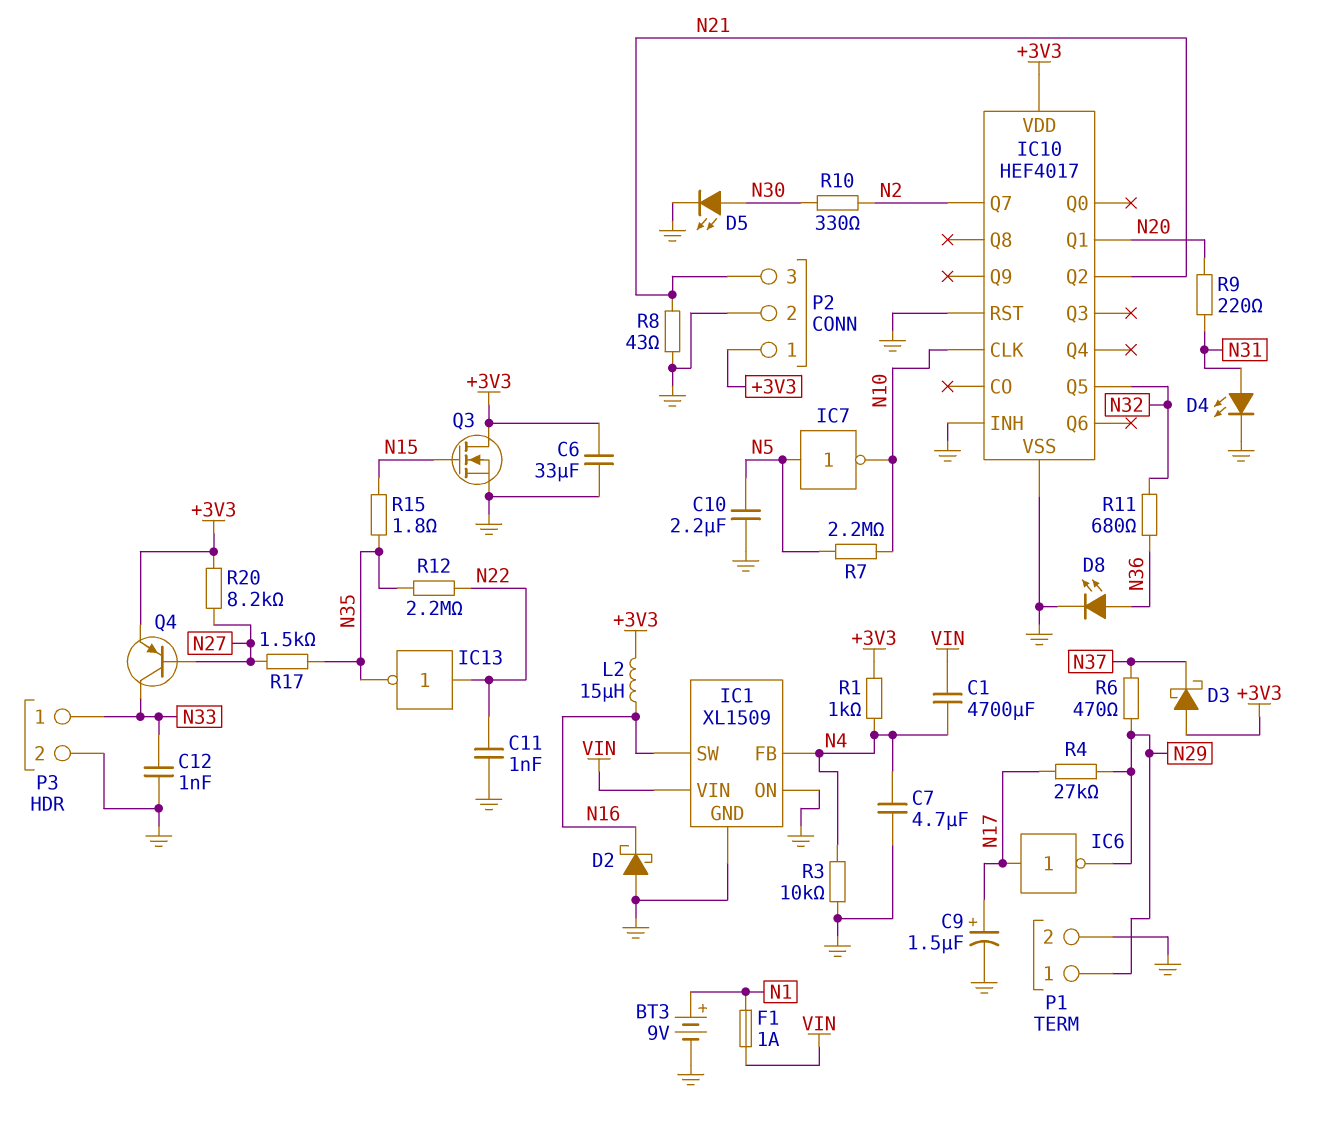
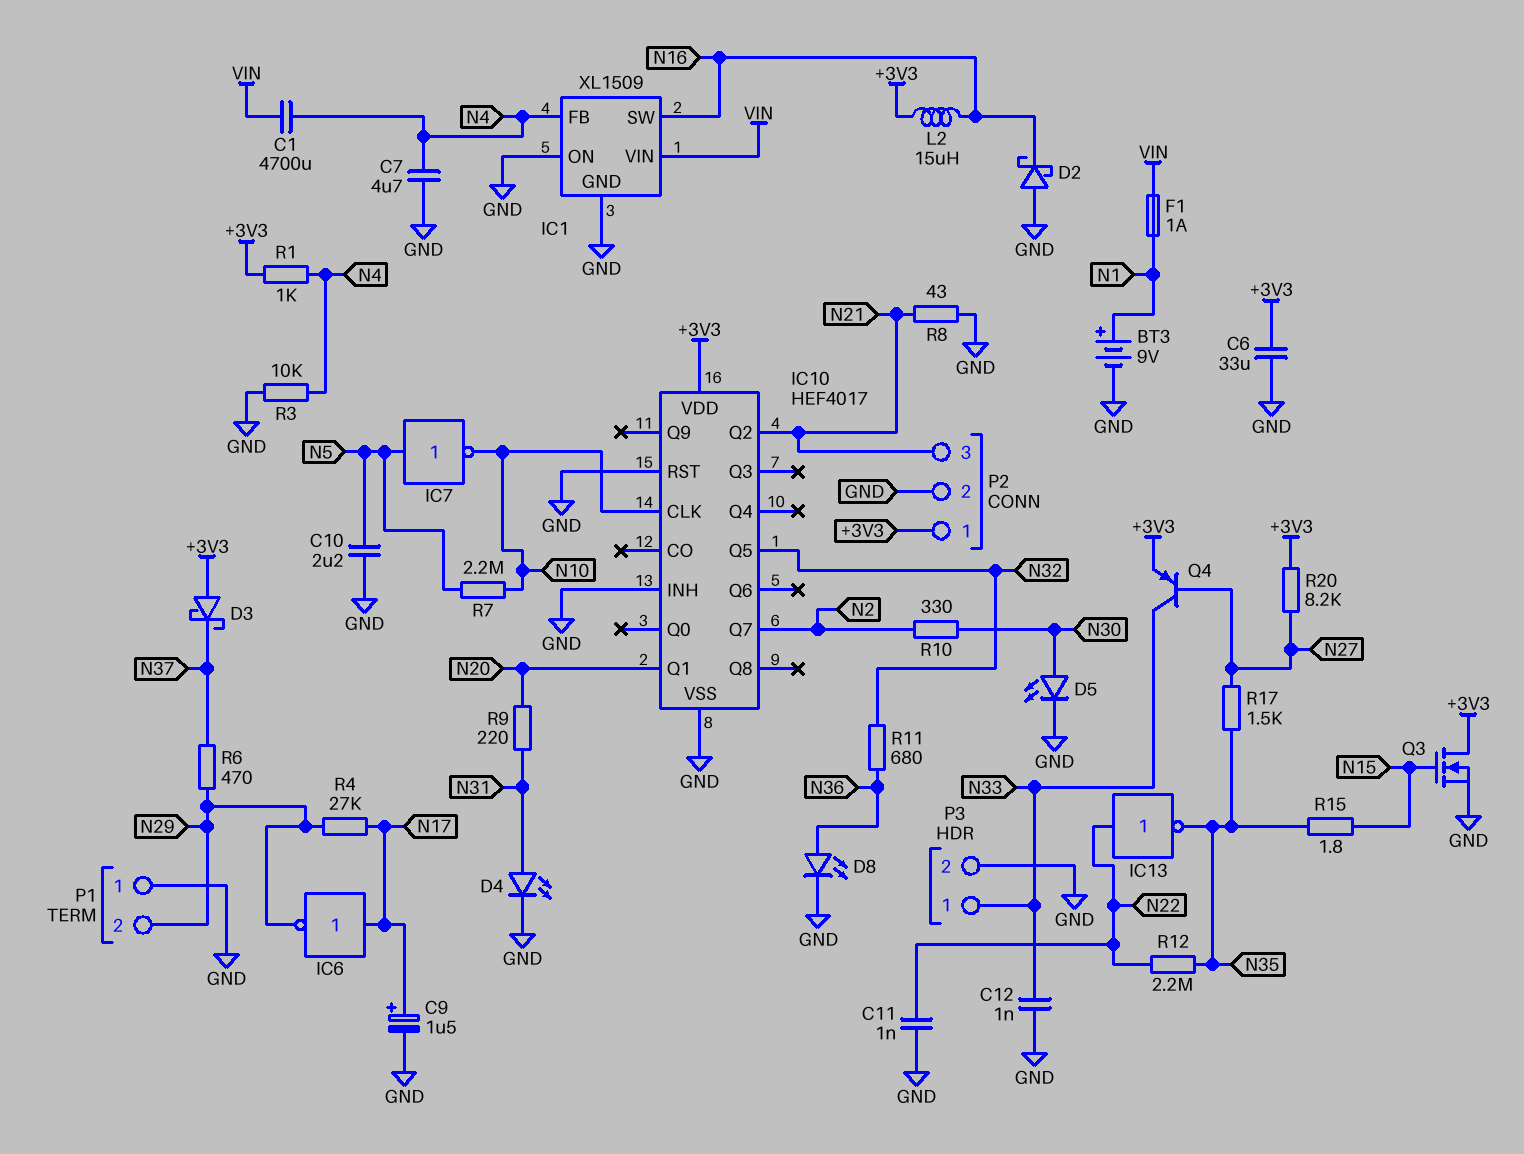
P1 pin 1: N29 -> GND
P1 pin 2: GND -> N29

